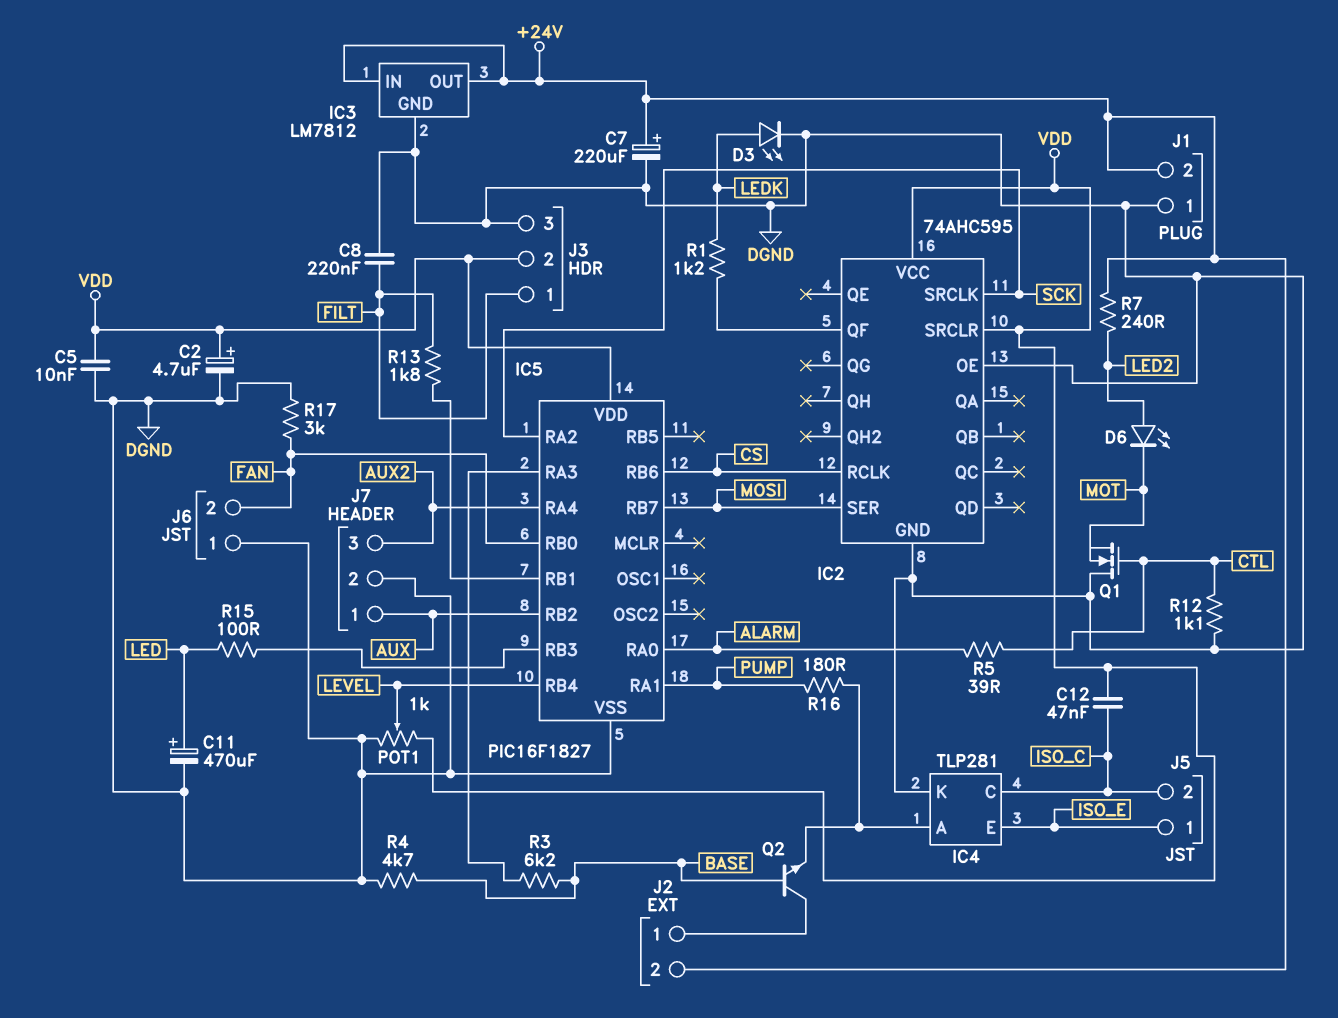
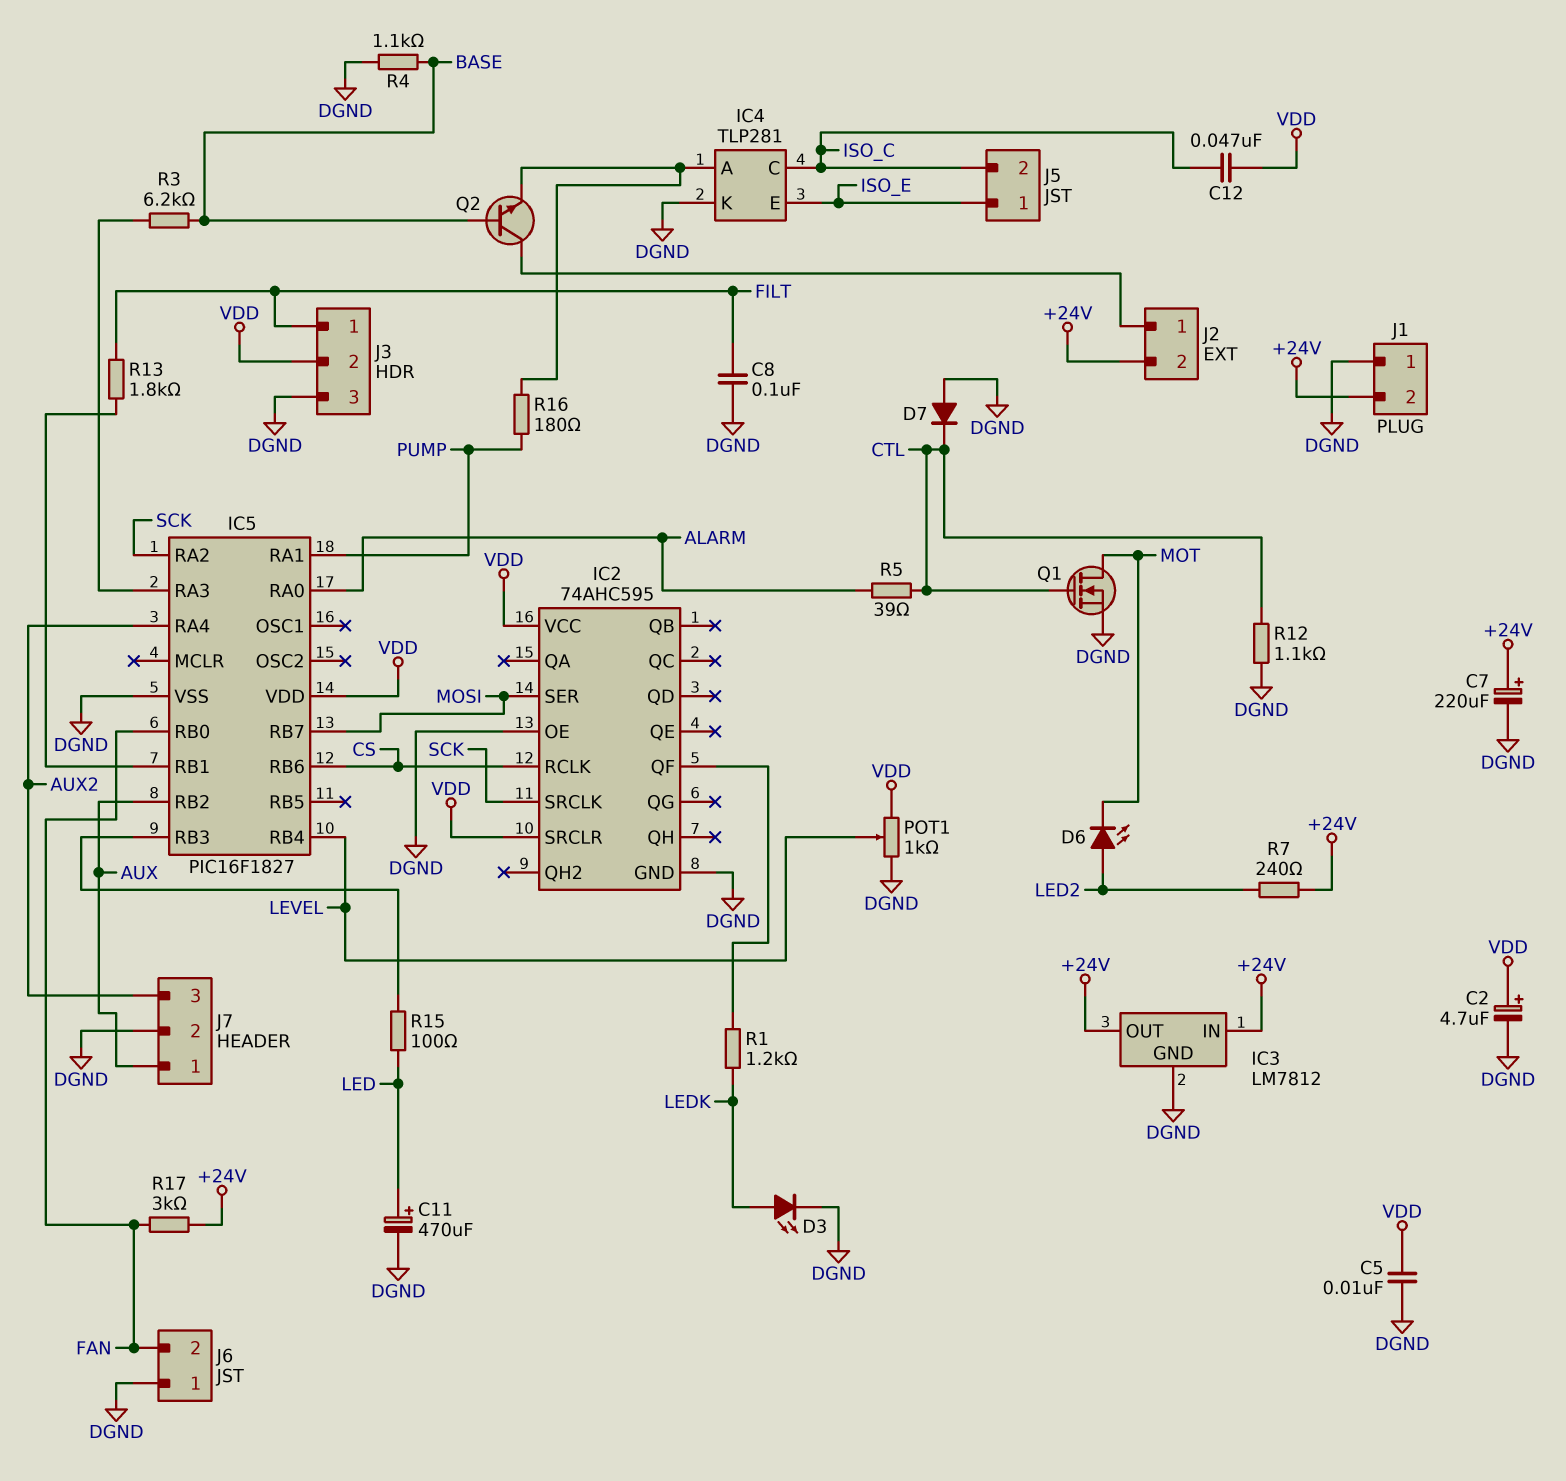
C8: 220nF (DGND, FILT) -> 100nF (DGND, FILT)
D7: none -> diode (A DGND, K CTL)
Q1: NMOS (G CTL, D DGND, S MOT) -> NMOS (G CTL, D MOT, S DGND)
R4: 4.7k (BASE, DGND) -> 1.1k (BASE, DGND)
R17: 3k (DGND, FAN) -> 3k (+24V, FAN)

